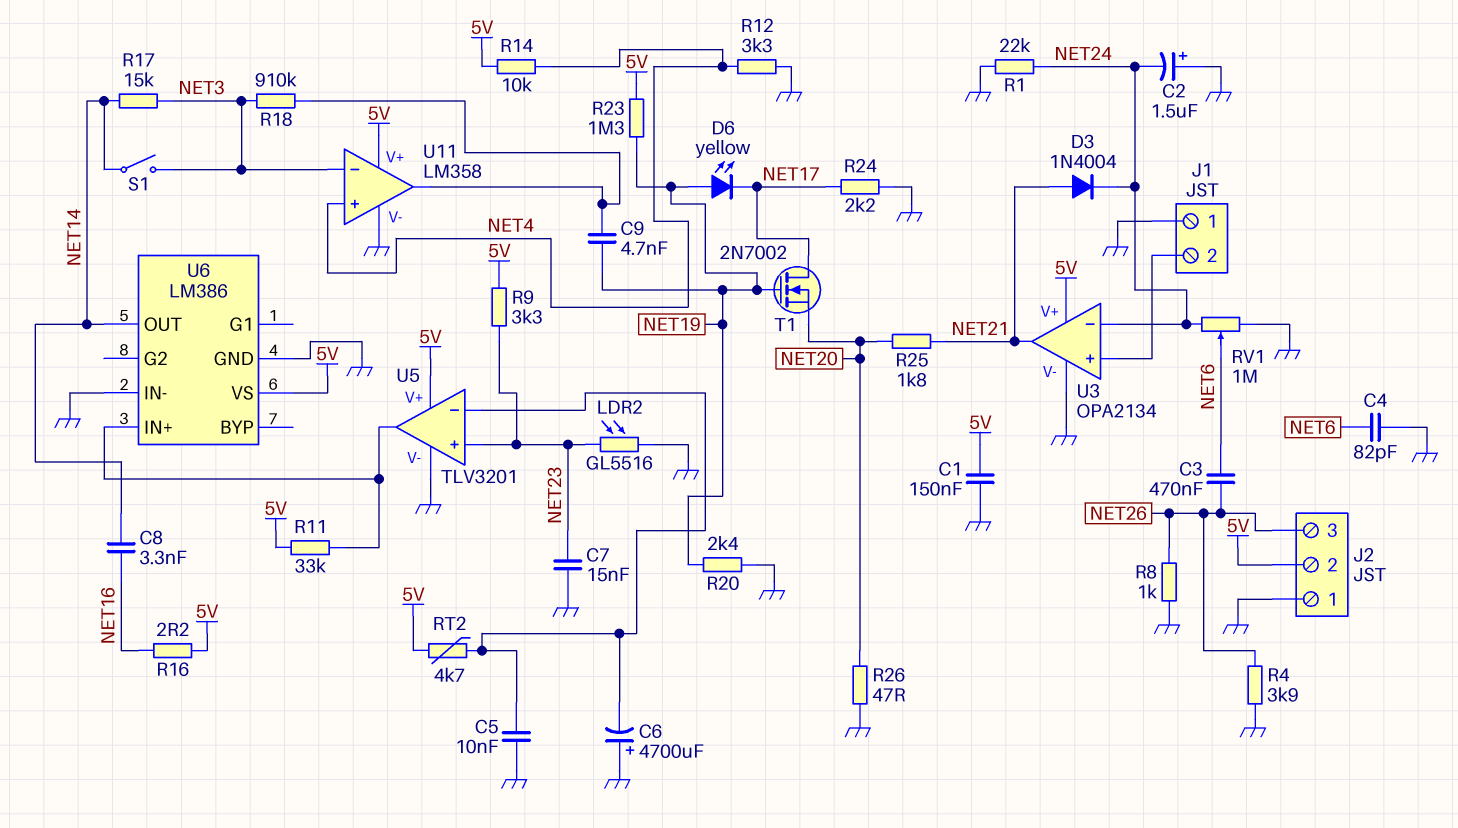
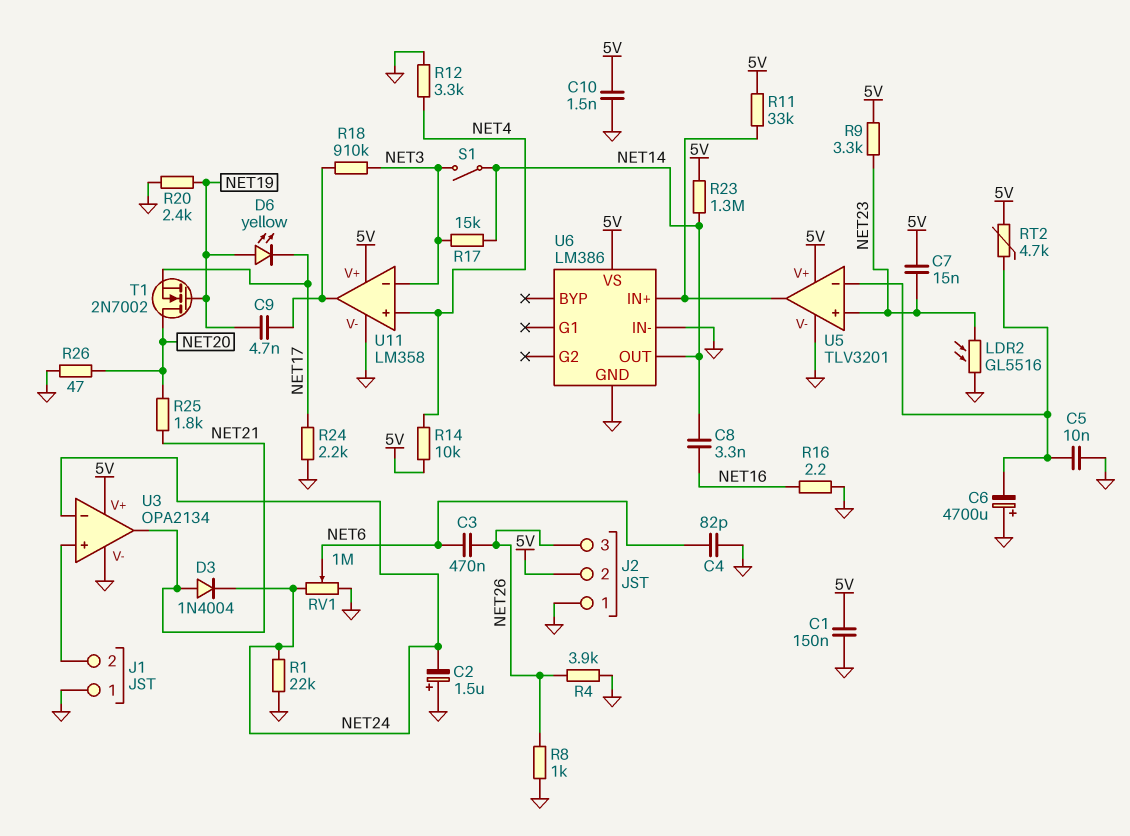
C7: 15nF (GND, NET23) -> 15nF (5V, NET23)
C10: none -> 1.5nF (5V, GND)
R16: 2.2 (5V, NET16) -> 2.2 (GND, NET16)
R23: 1.3M (5V, NET19) -> 1.3M (5V, NET14)
T1: NMOS 2N7002 (G NET19, D NET17, S NET20) -> NMOS 2N7002 (G NET19, D NET20, S NET17)

